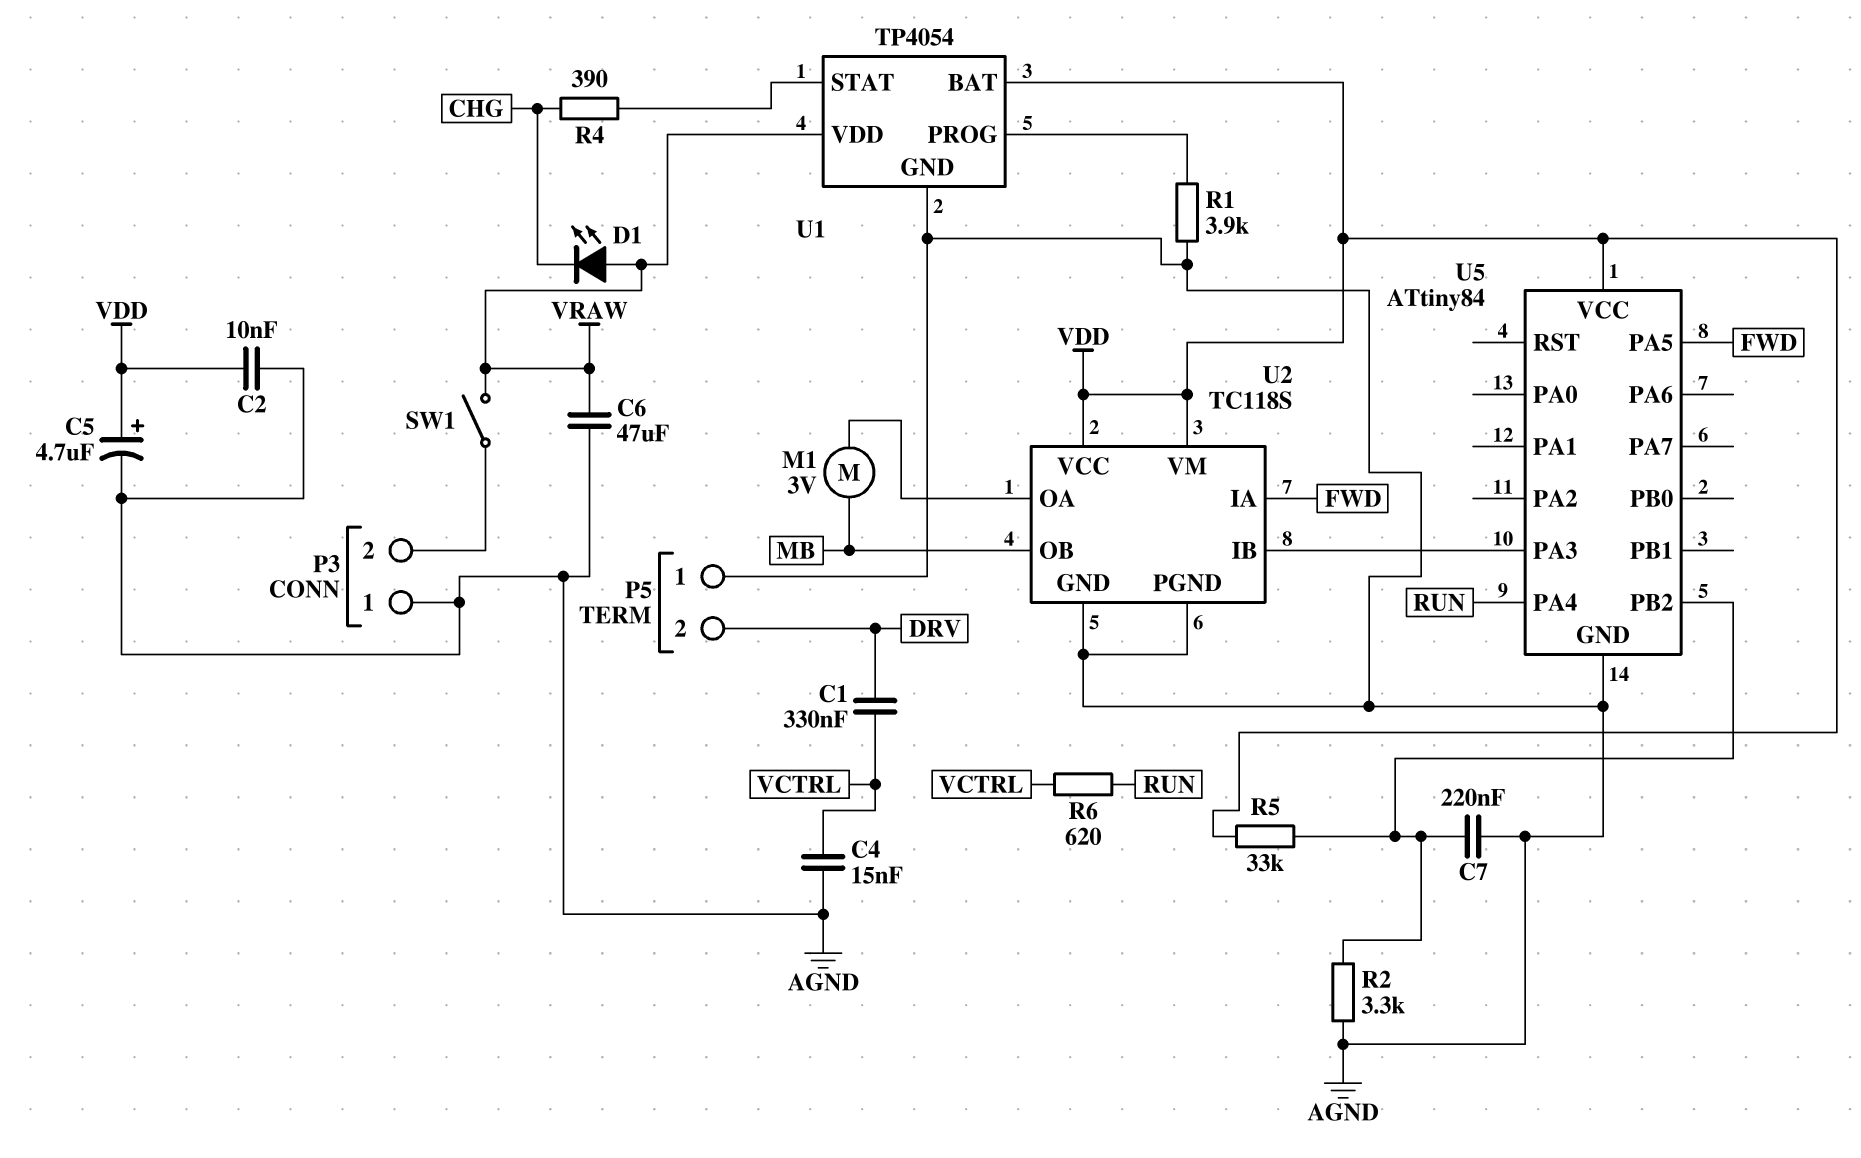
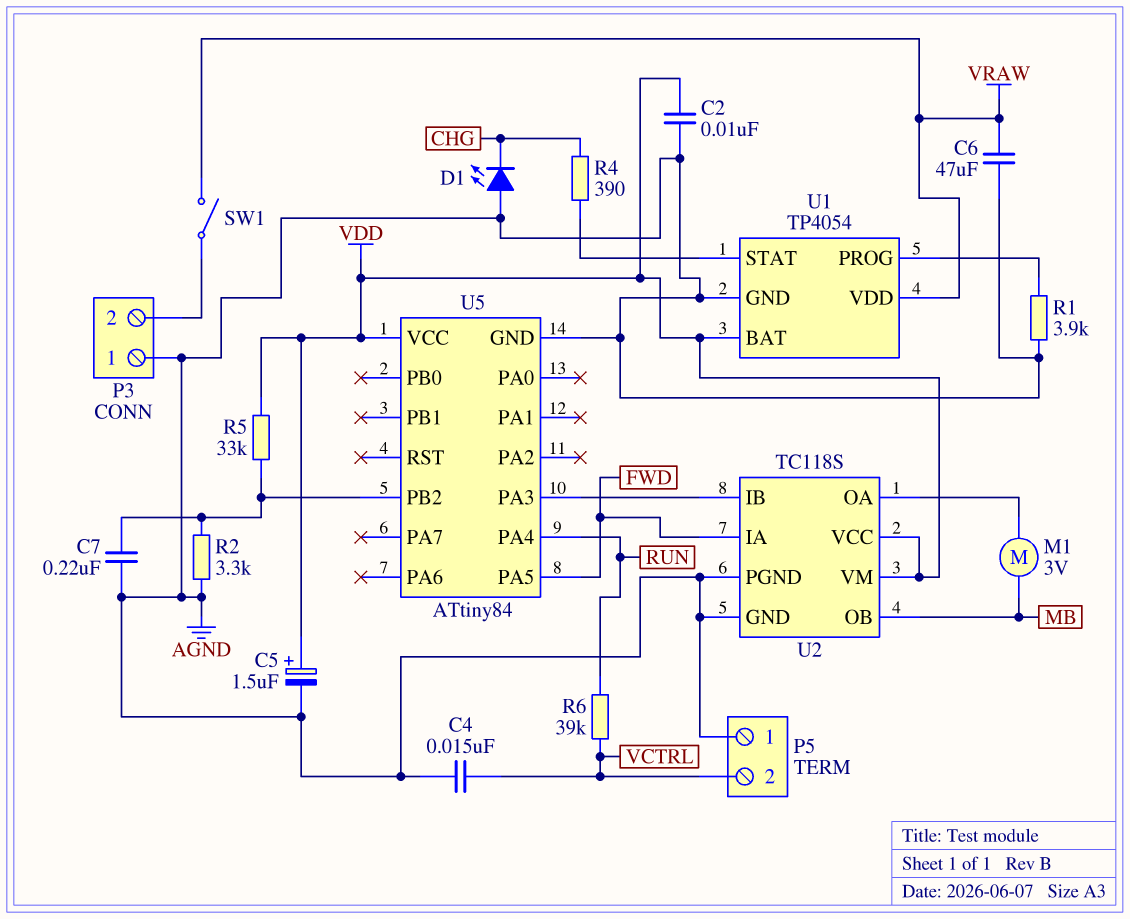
C1: 330nF (DRV, VCTRL) -> none
C5: 4.7uF (plus VDD, minus AGND) -> 1.5uF (plus VDD, minus AGND)
D1: LED (A VRAW, K CHG) -> LED (A AGND, K CHG)
P5 pin 2: DRV -> VCTRL
R6: 620 (RUN, VCTRL) -> 39k (RUN, VCTRL)

